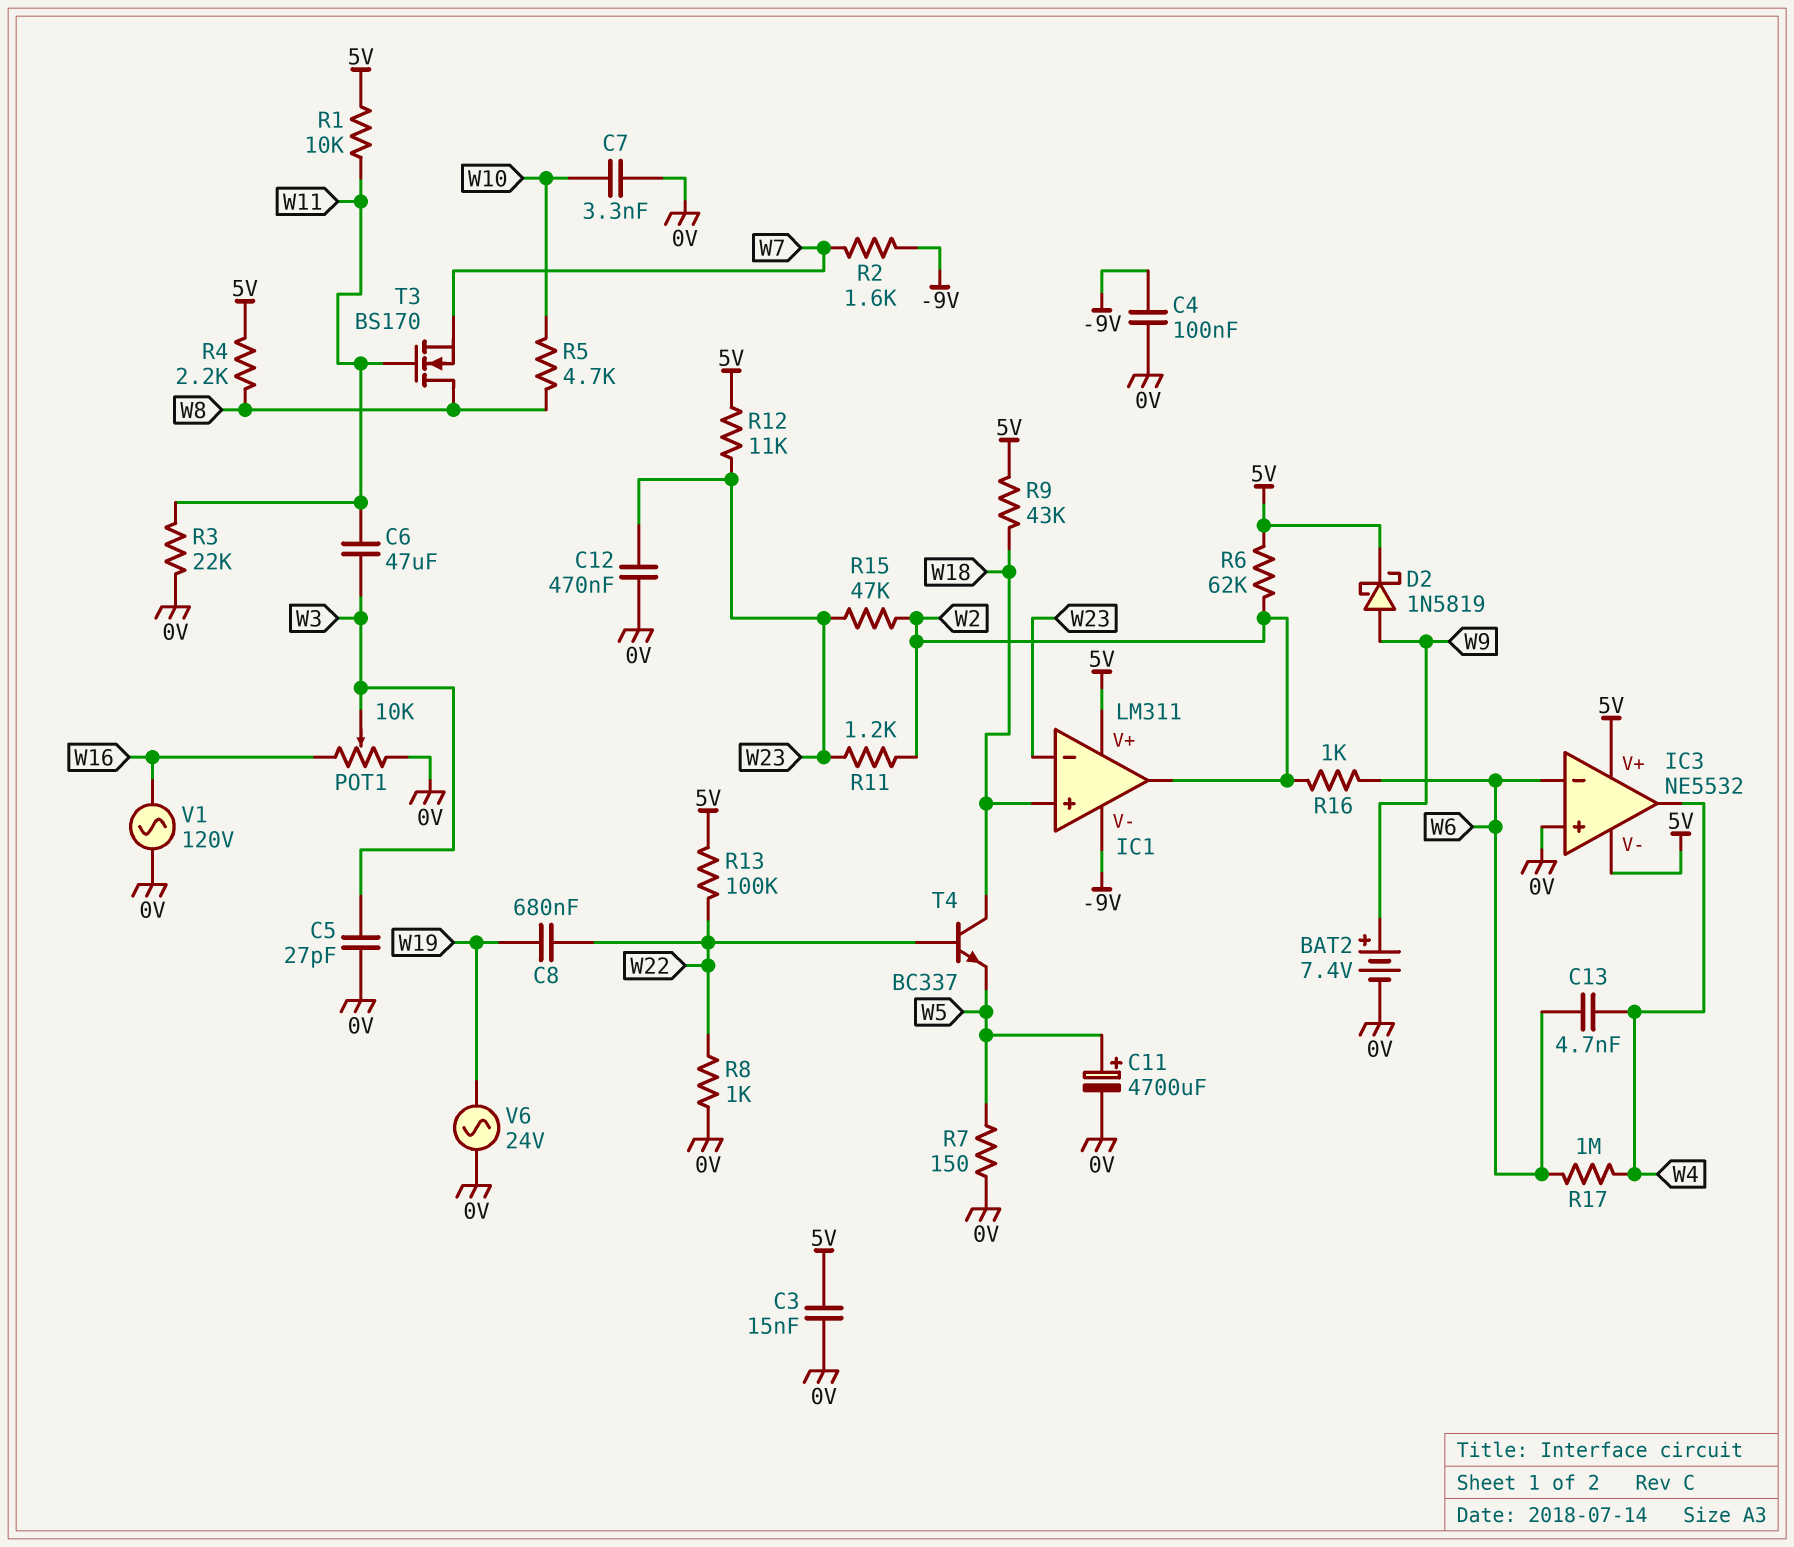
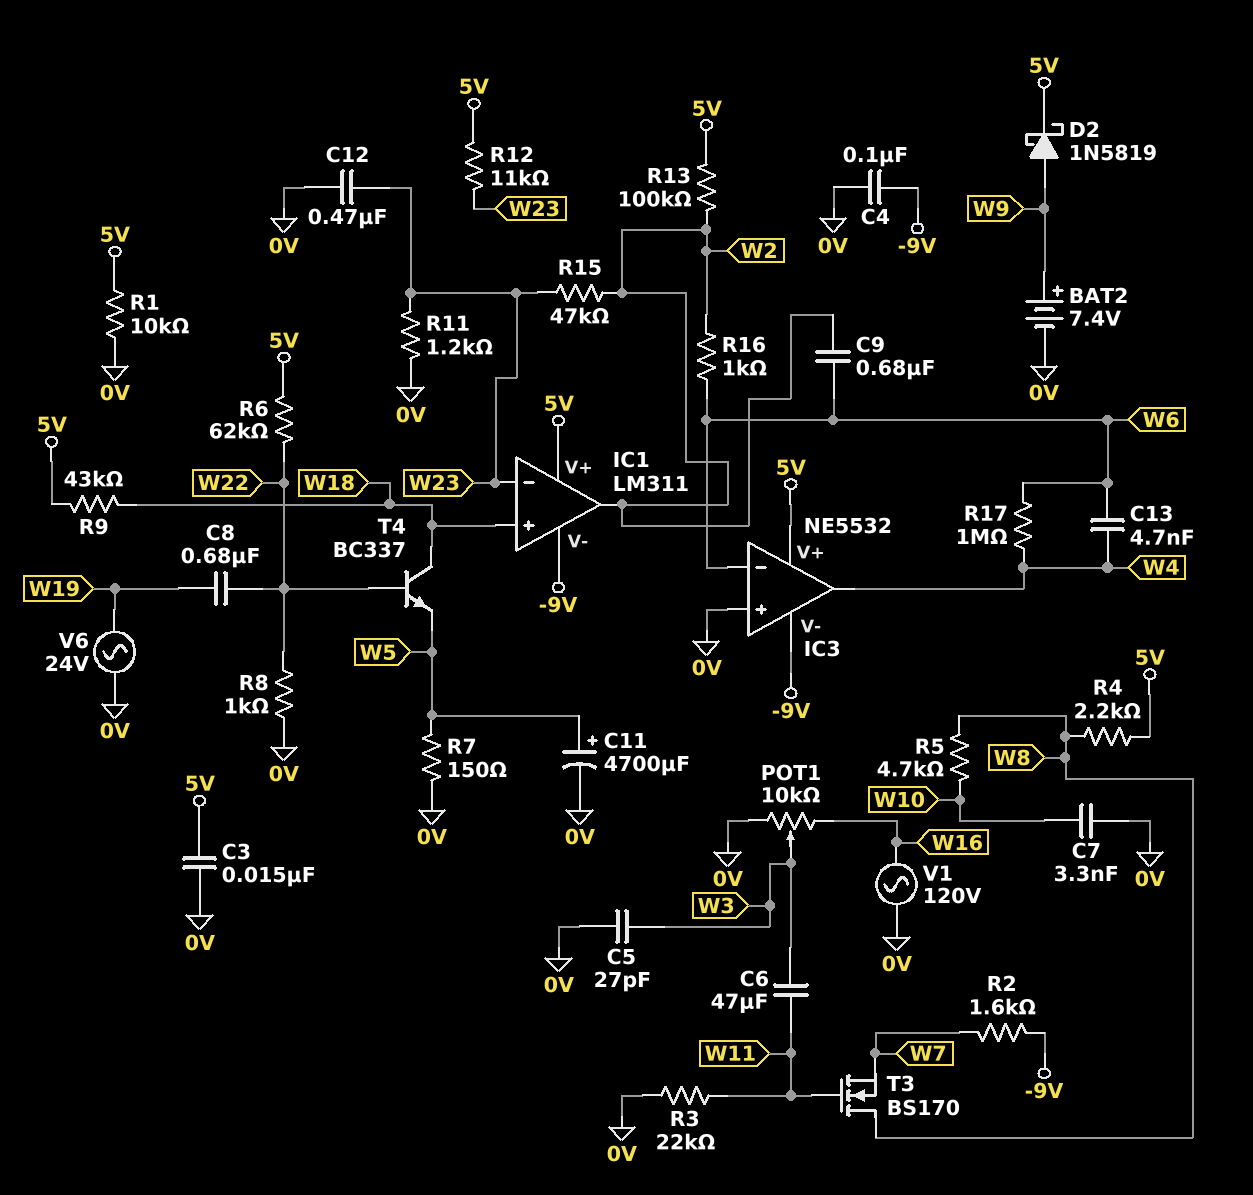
C9: none -> 680nF (W2, W6)
IC3 pin V-: 5V -> -9V
R1: 10k (5V, W11) -> 10k (0V, 5V)
R6: 62k (5V, W2) -> 62k (5V, W22)
R11: 1.2k (W2, W23) -> 1.2k (0V, W23)
R13: 100k (5V, W22) -> 100k (5V, W2)

